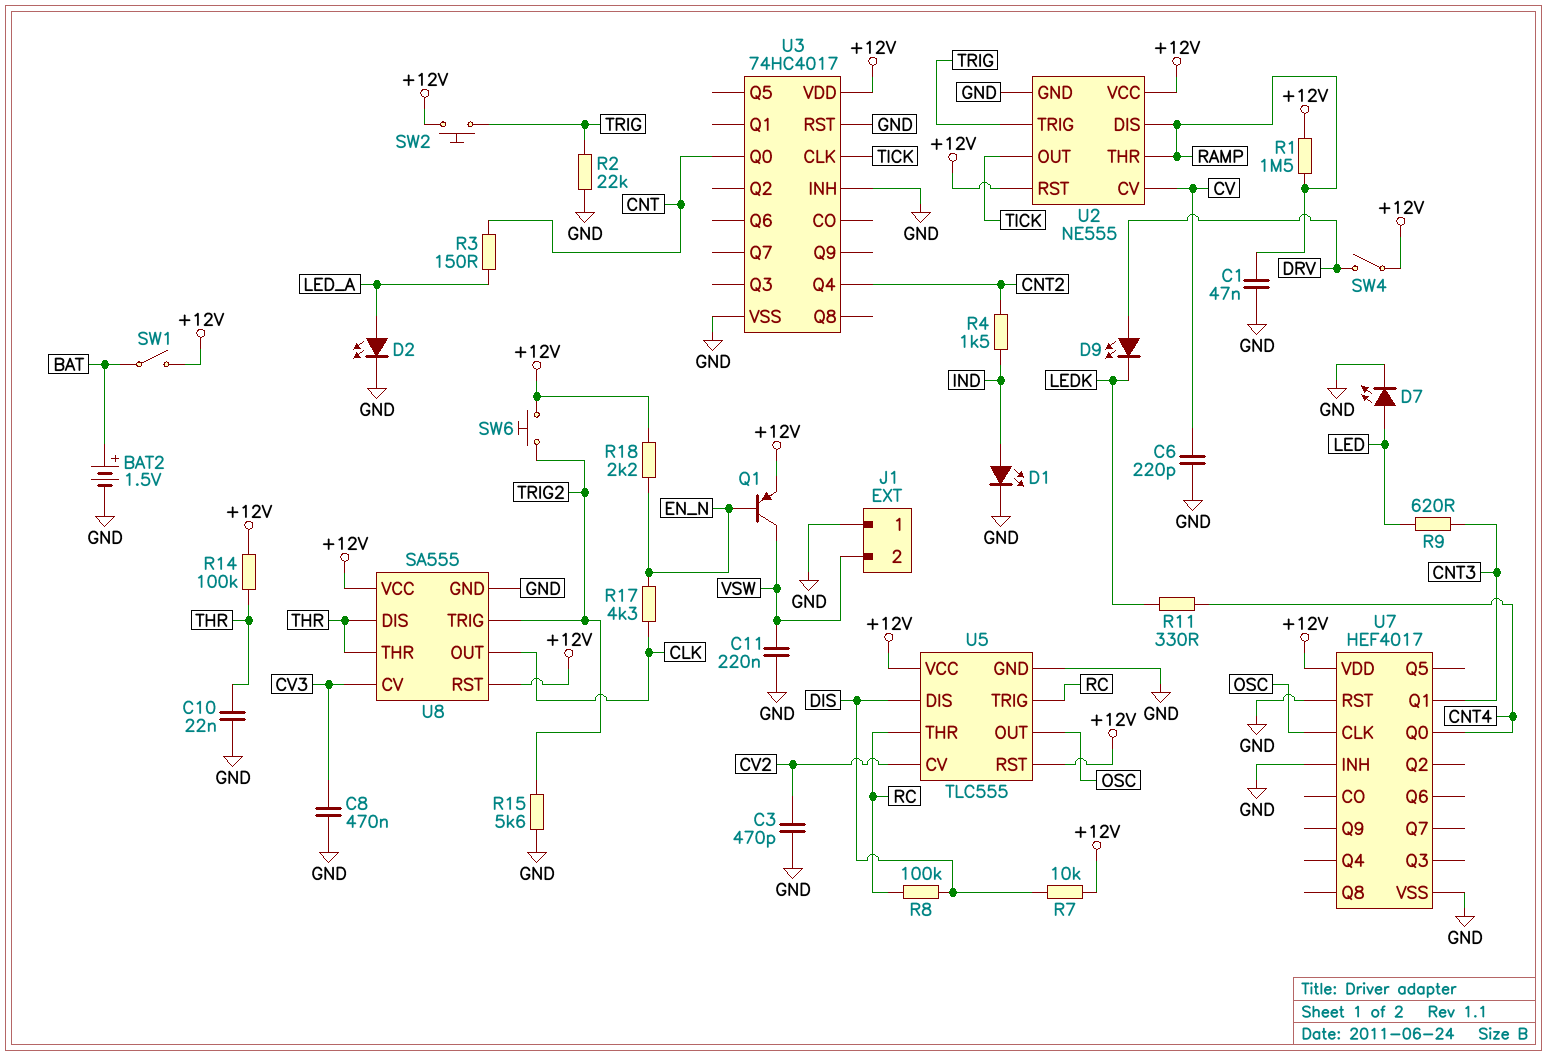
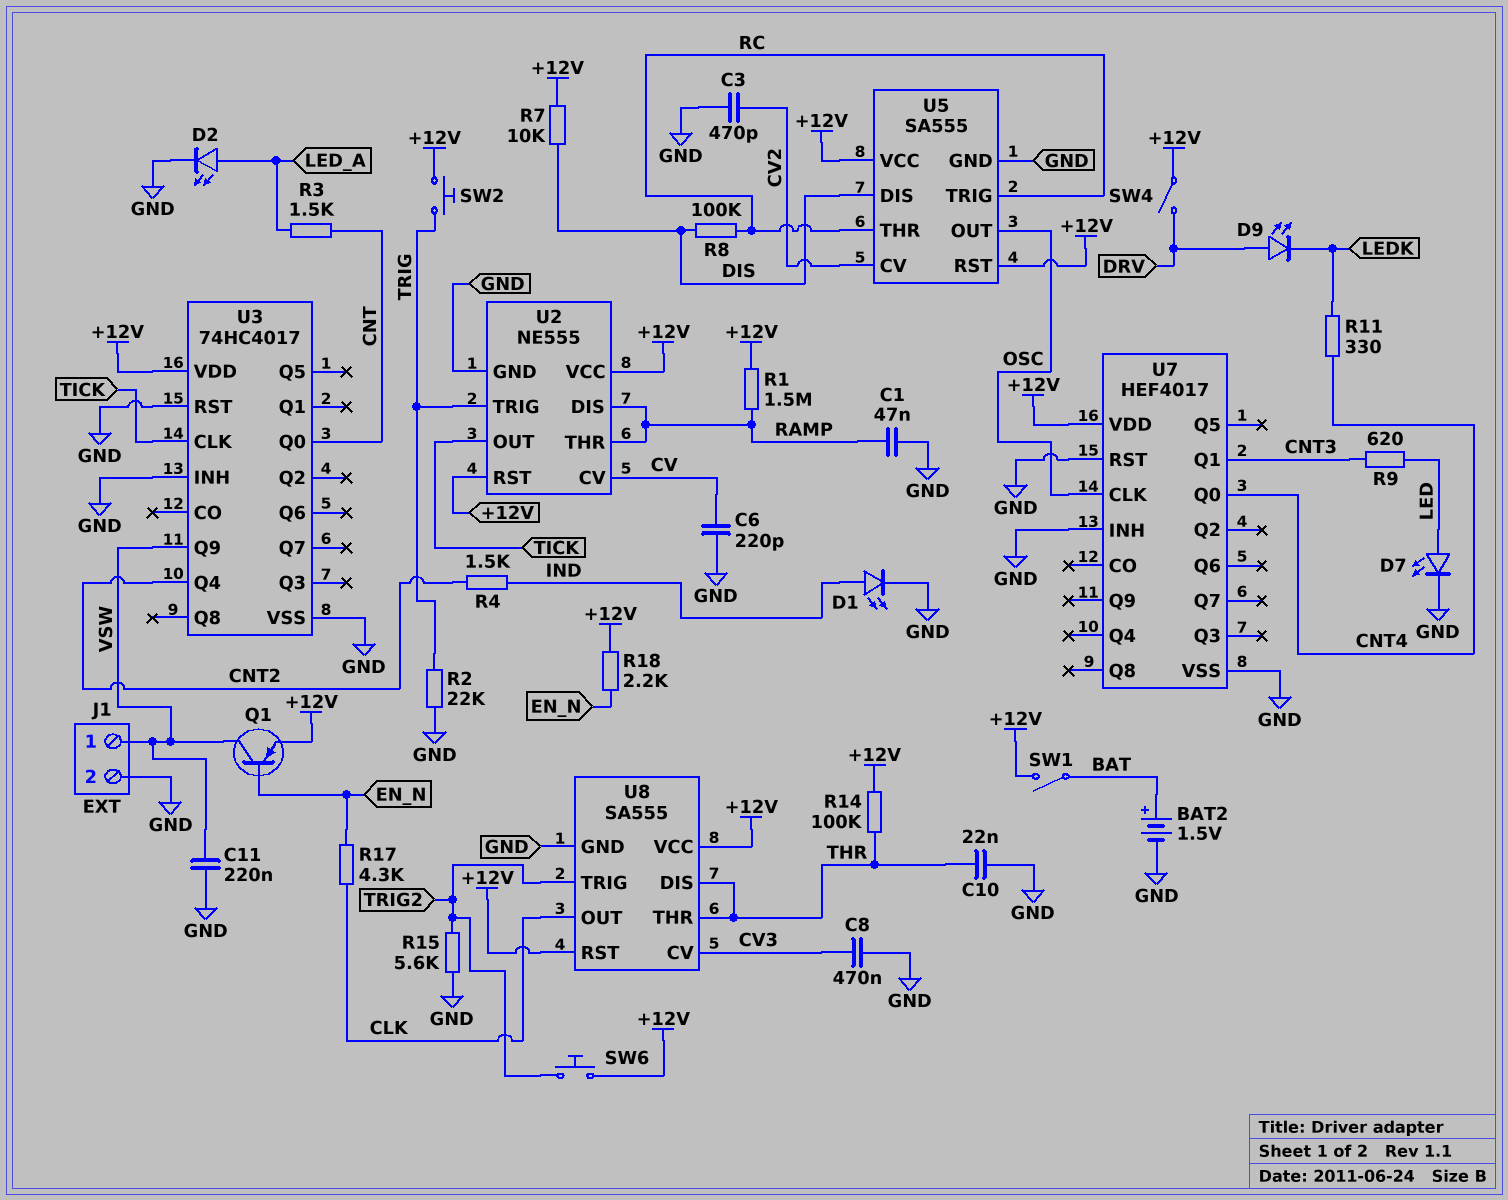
J1 pin 1: GND -> VSW
J1 pin 2: VSW -> GND
R3: 150 (CNT, LED_A) -> 1.5k (CNT, LED_A)
U3 pin Q9: none -> VSW
U5: TLC555 -> SA555

